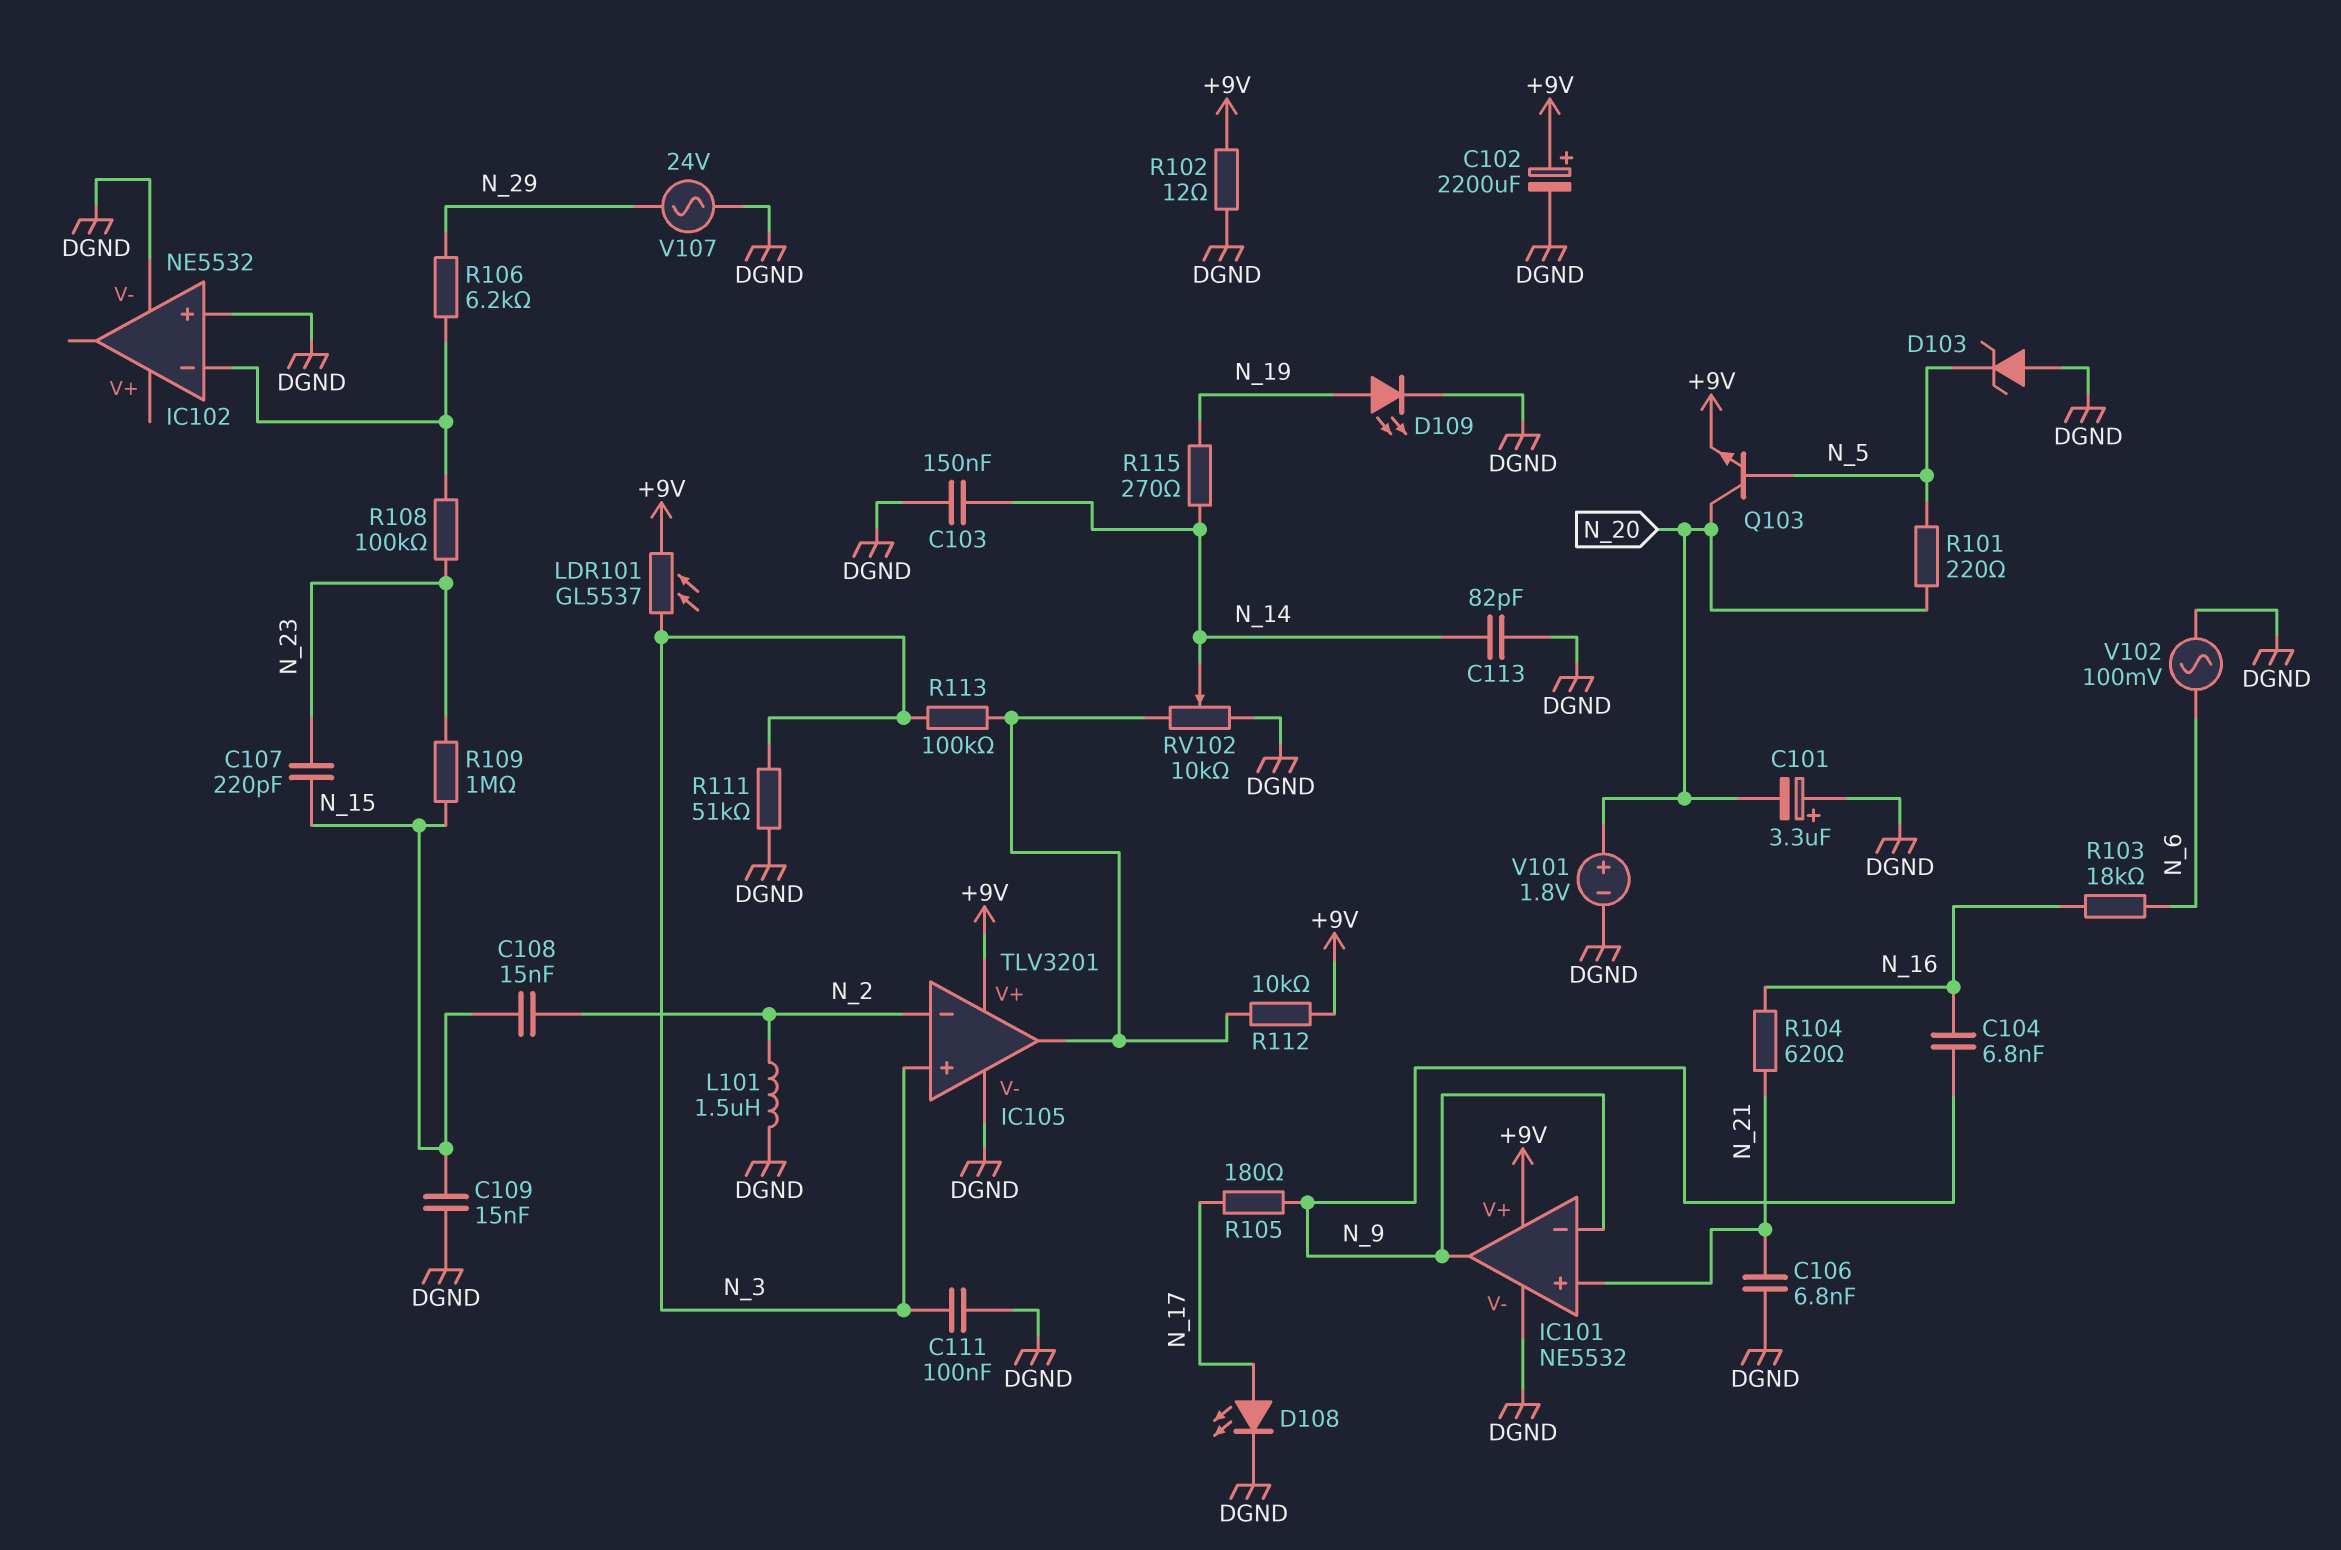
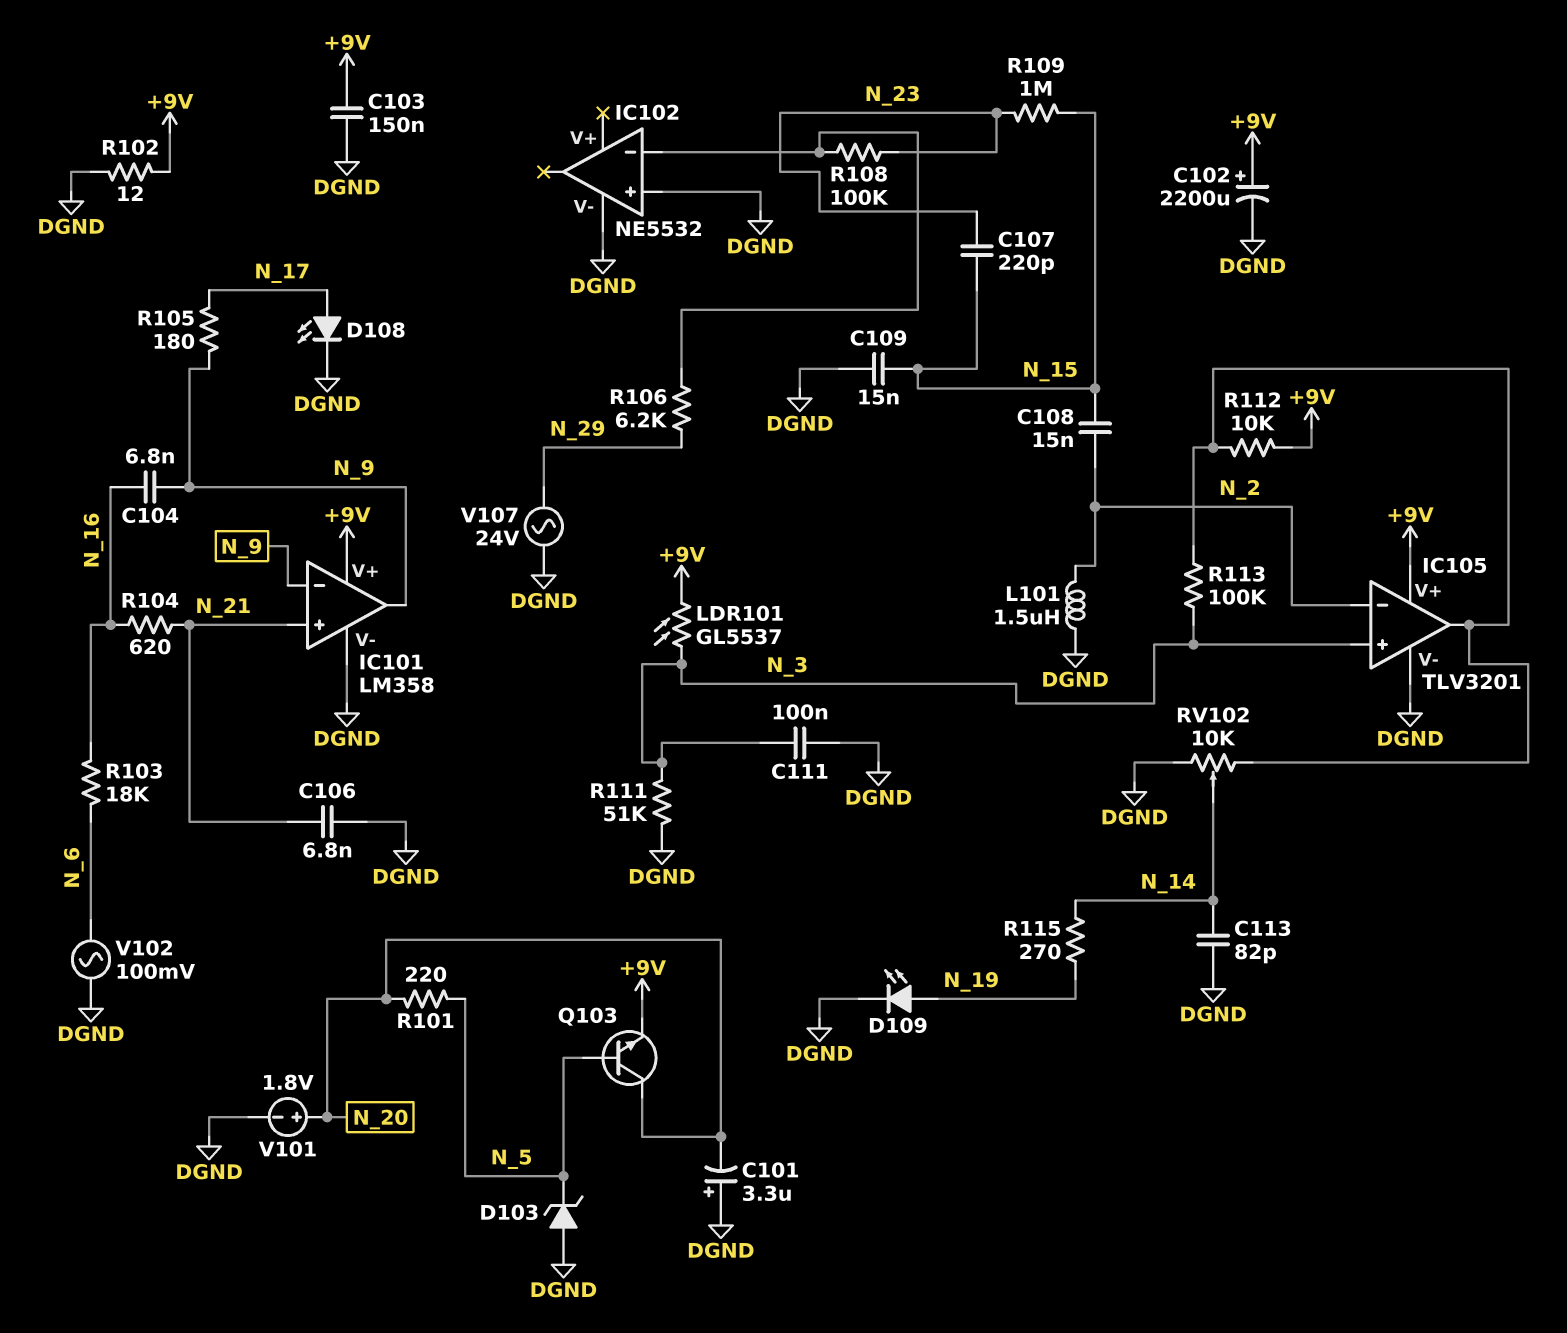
C103: 150nF (DGND, N_14) -> 150nF (+9V, DGND)
IC101: NE5532 -> LM358

